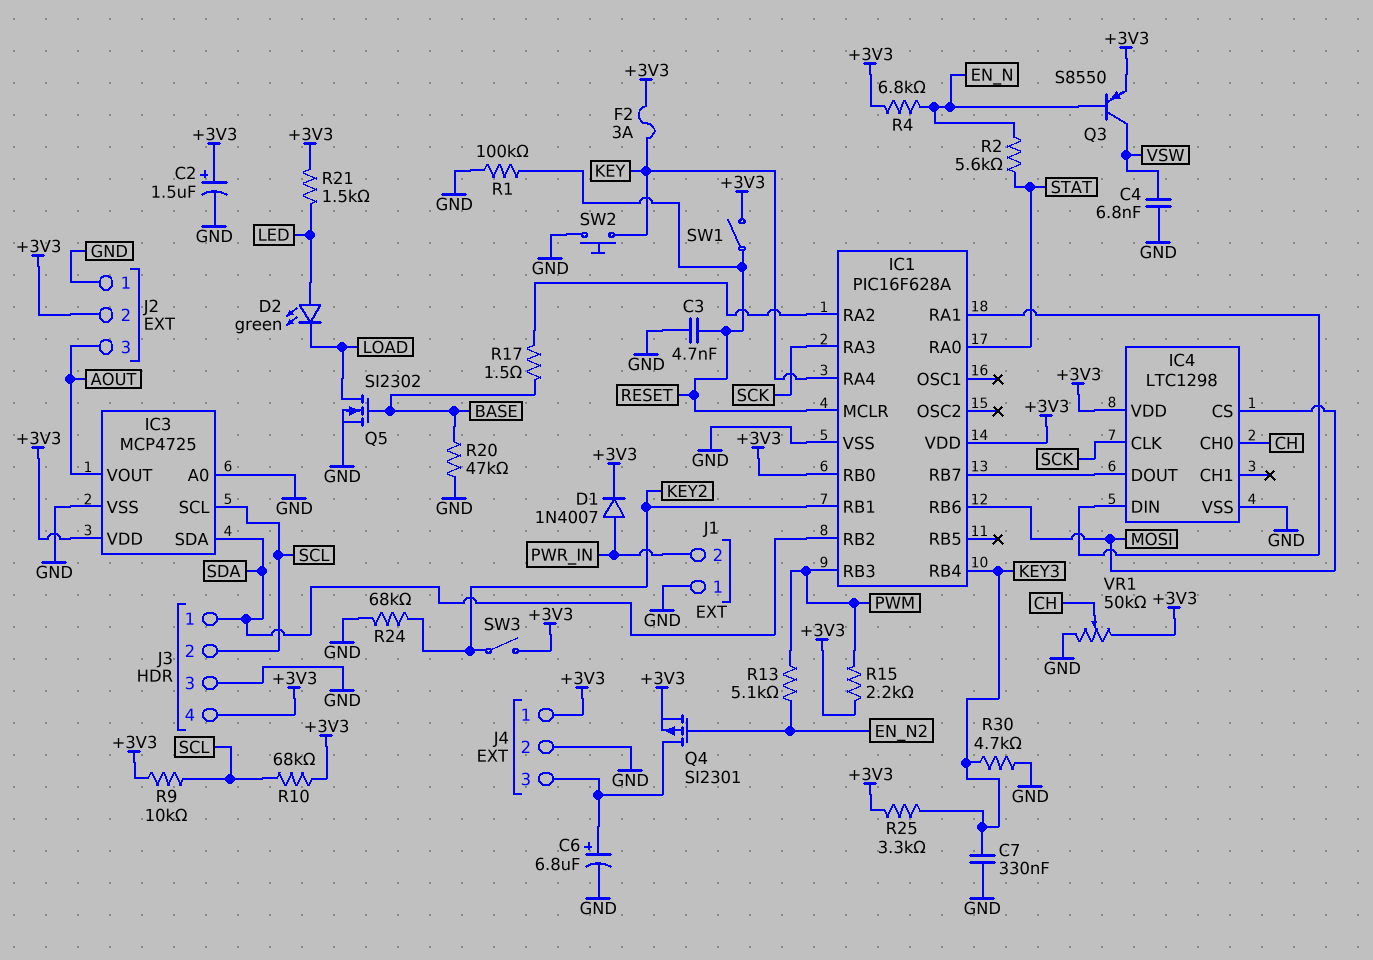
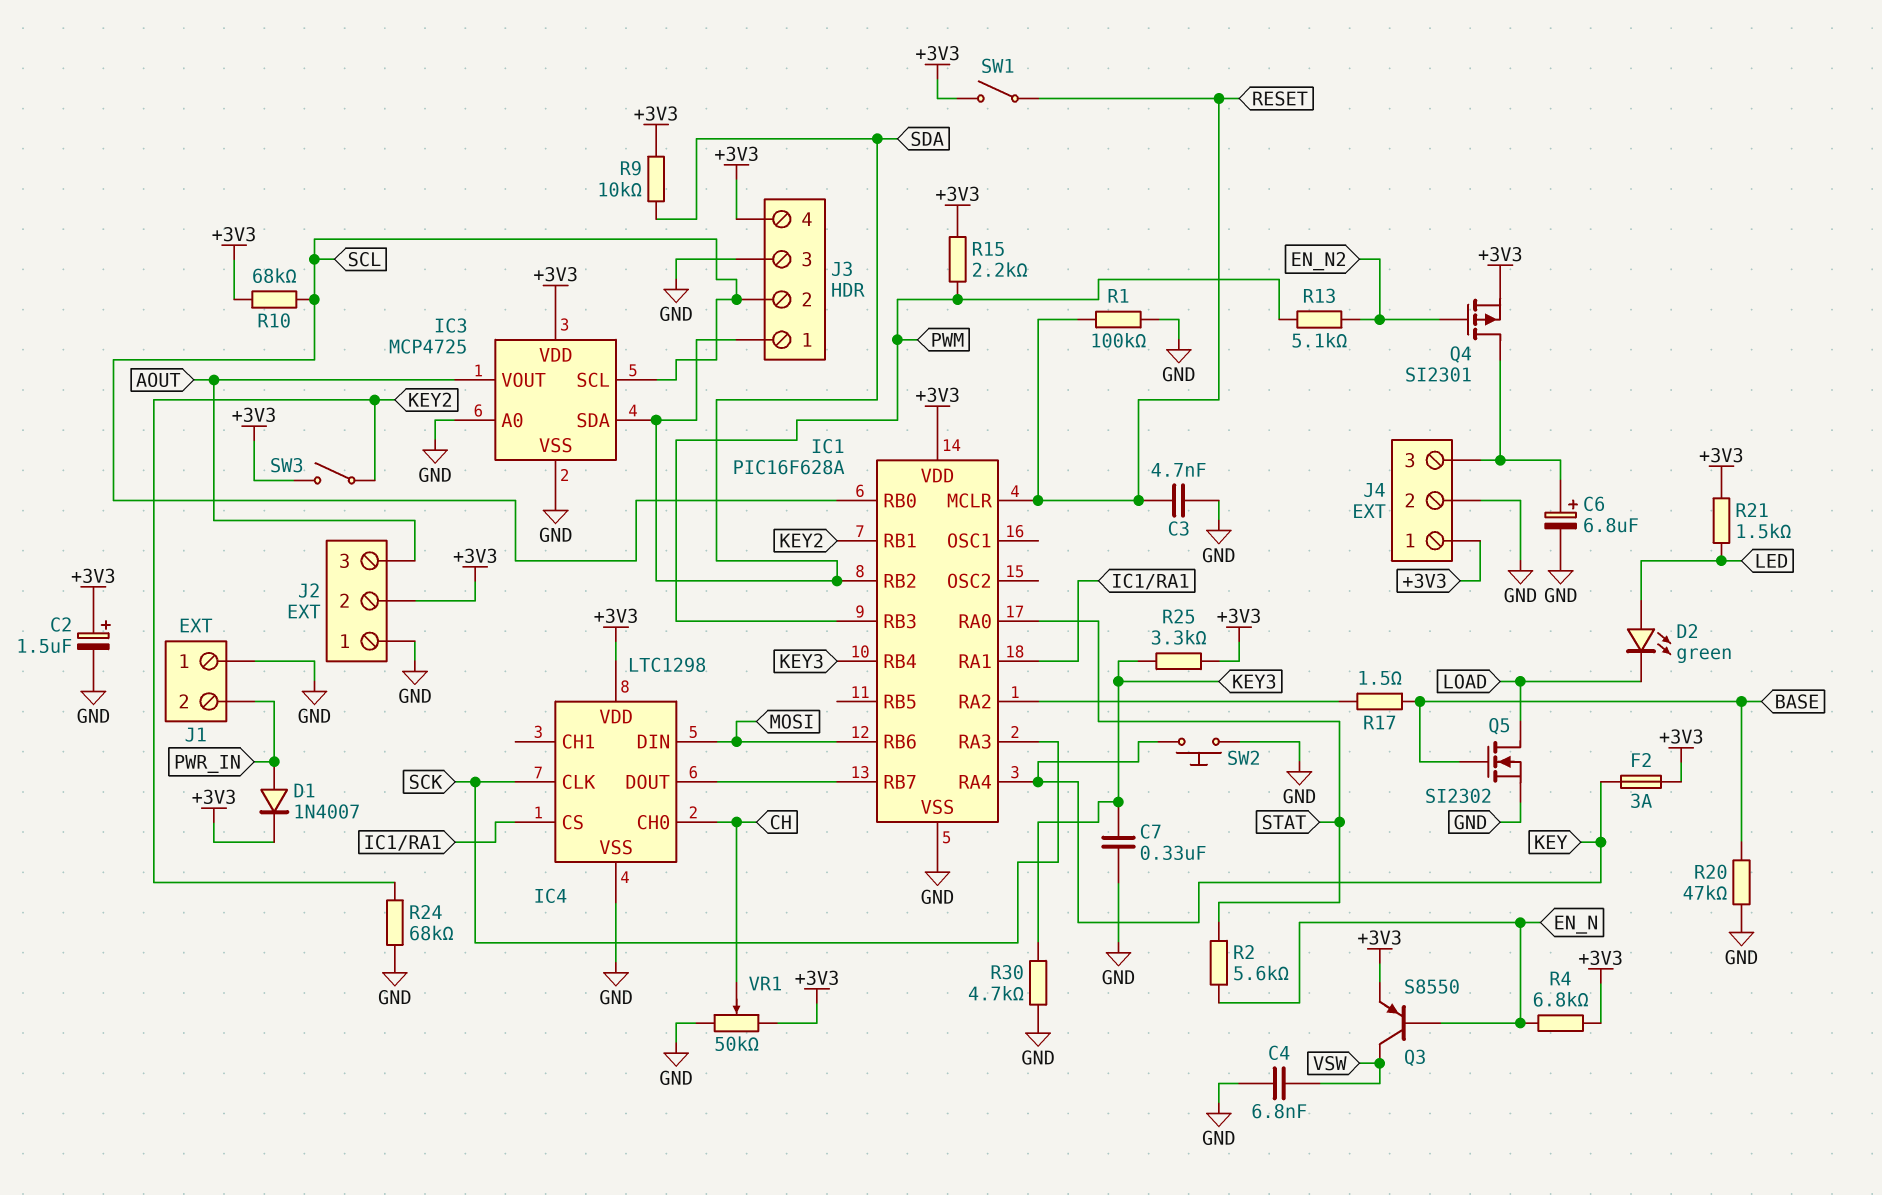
IC1 pin RB0: +3V3 -> SCL
IC4 pin CS: MOSI -> IC1/RA1
IC4 pin DIN: IC1/RA1 -> MOSI
R9: 10k (+3V3, SCL) -> 10k (+3V3, SDA)

